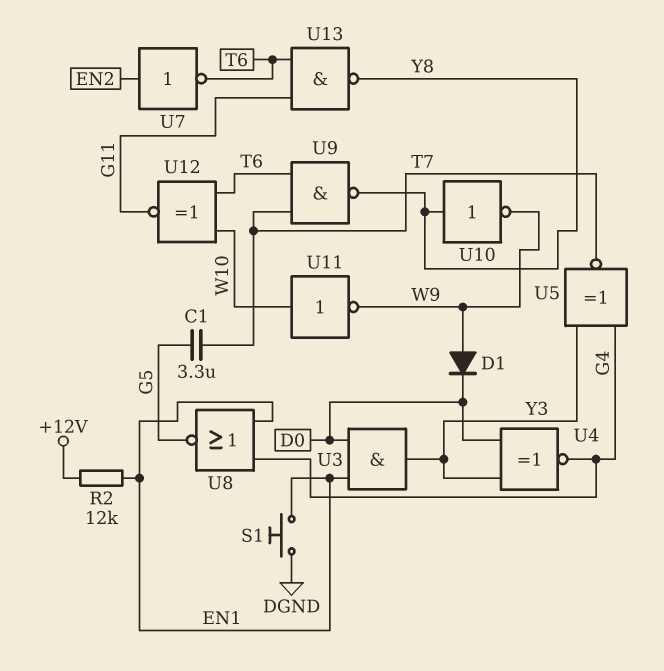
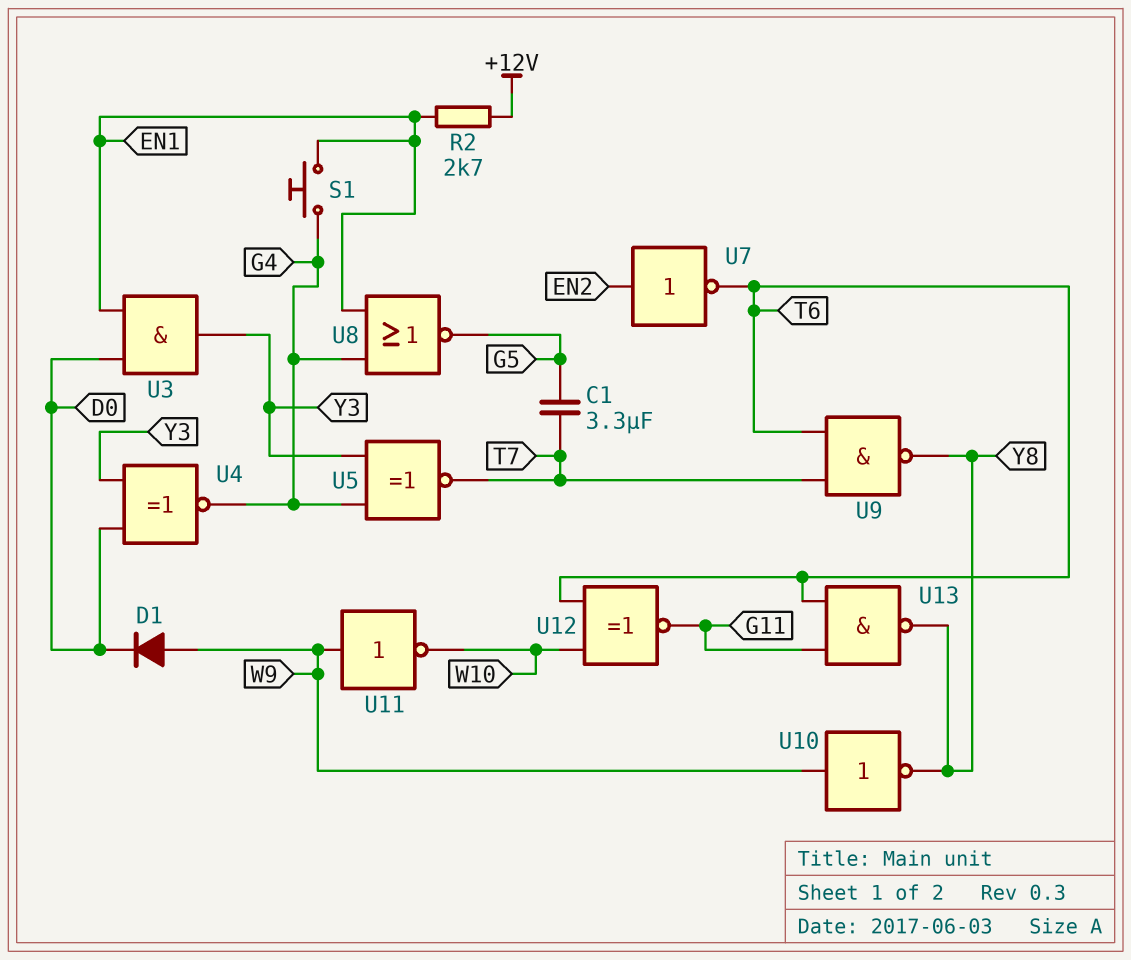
R2: 12k (+12V, EN1) -> 2.7k (+12V, EN1)
S1: button (DGND, EN1) -> button (EN1, G4)
U10: NOT (in Y8, out W9) -> NOT (in W9, out Y8)
U11: NOT (in W10, out W9) -> NOT (in W9, out W10)

